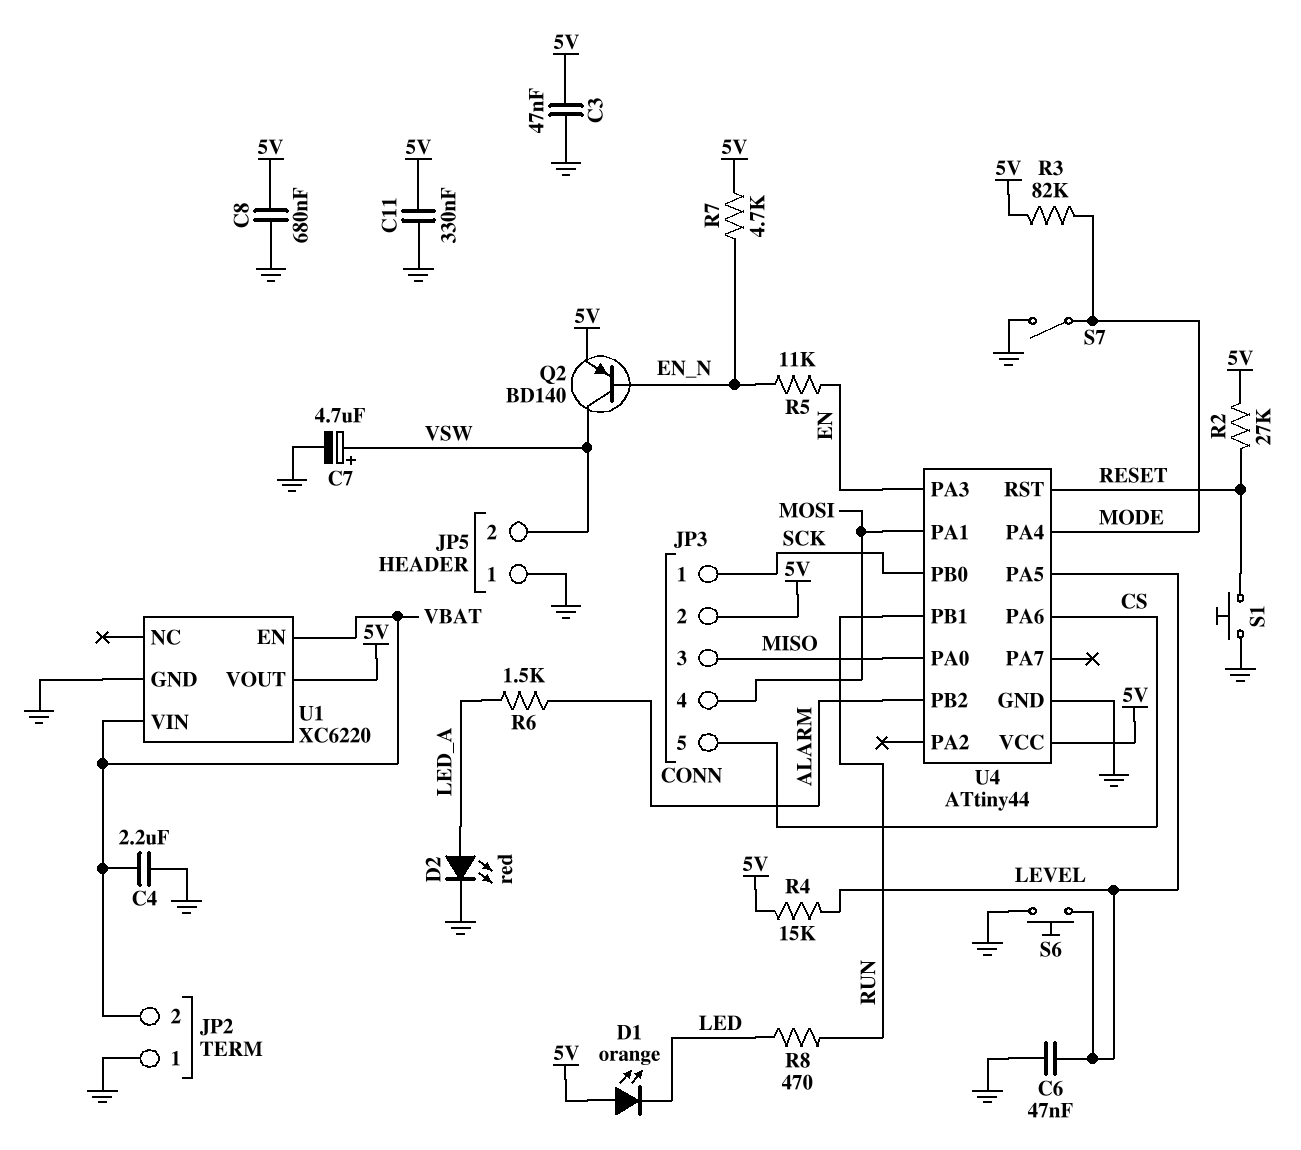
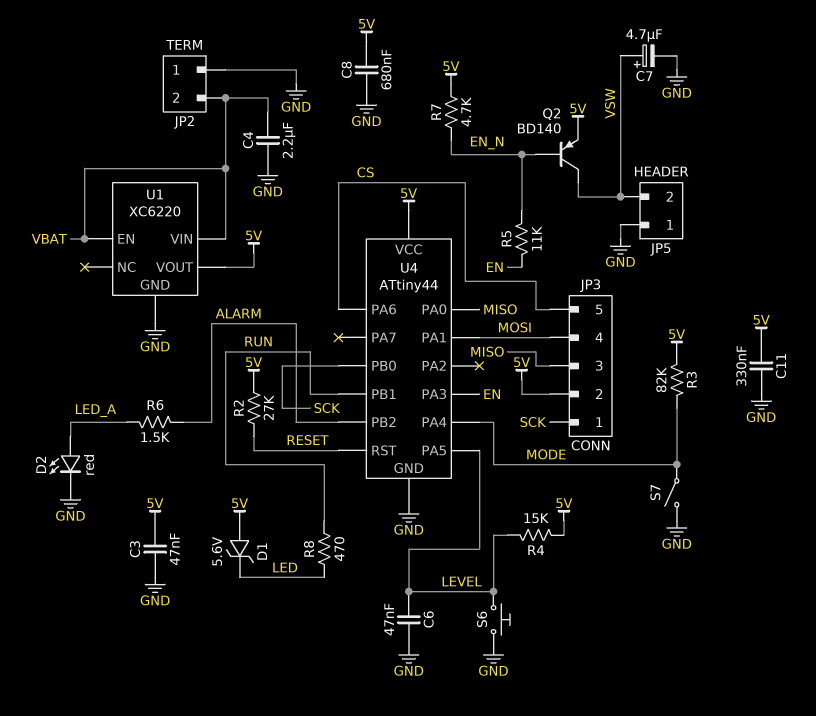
D1: LED orange (A 5V, K LED) -> zener 5.6V (A 5V, K LED)
S1: button (GND, RESET) -> none

